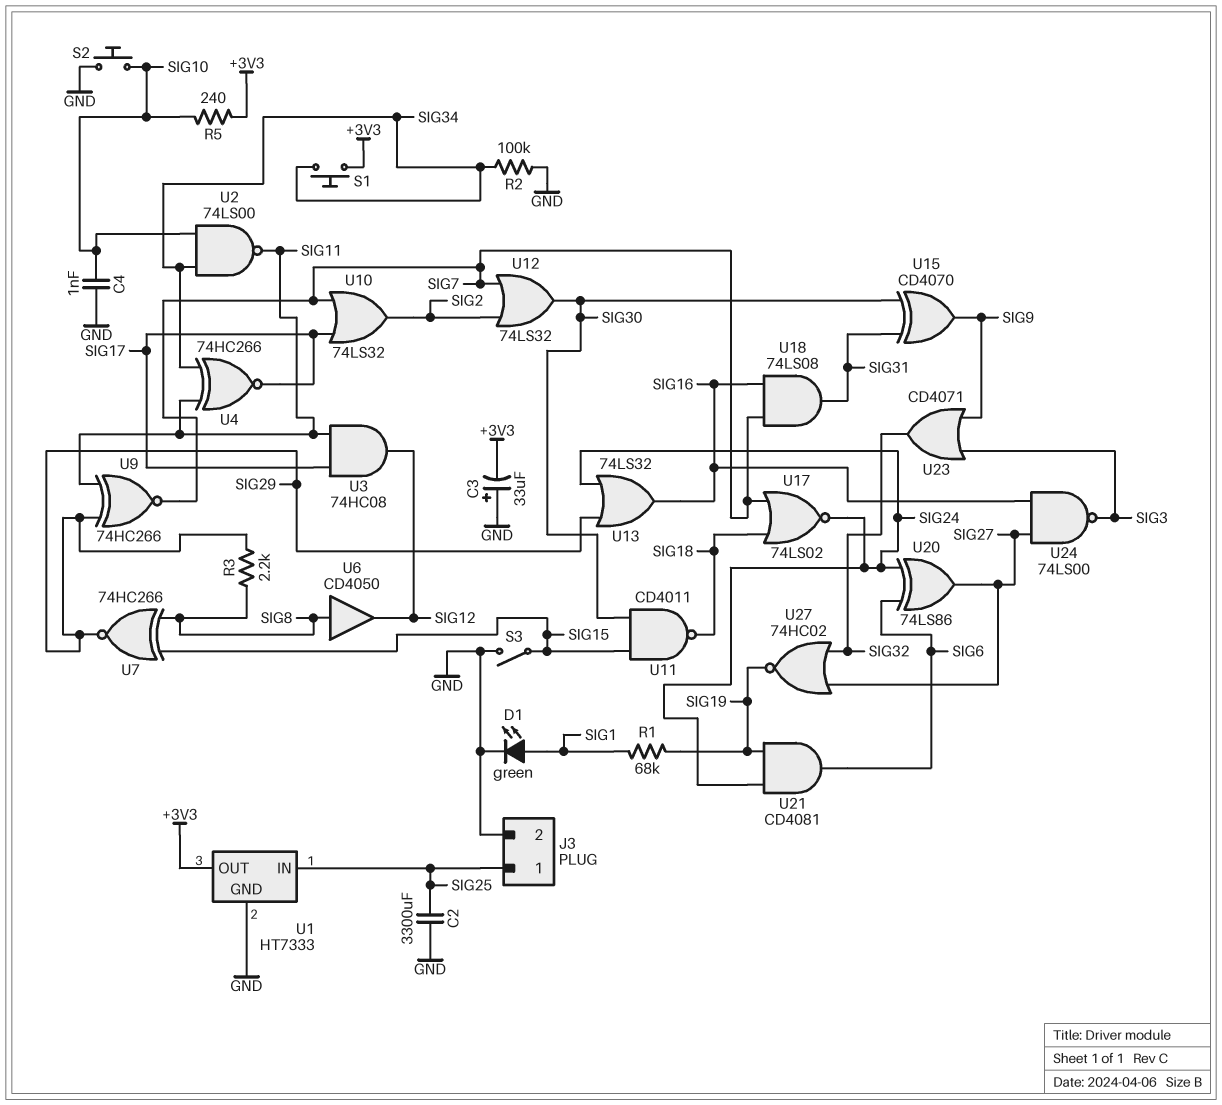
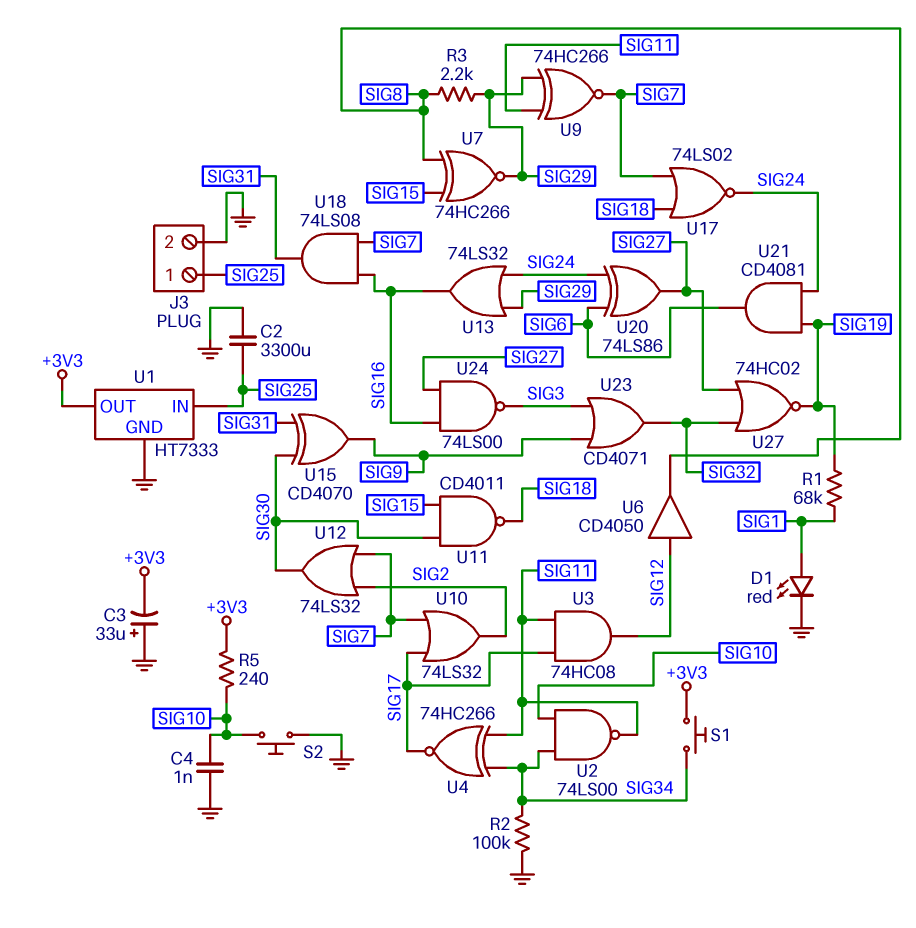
D1: LED green (A SIG1, K GND) -> LED red (A SIG1, K GND)
S3: switch (GND, SIG15) -> none
U6: buffer CD4050 (in SIG8, out SIG12) -> buffer CD4050 (in SIG12, out SIG8)

